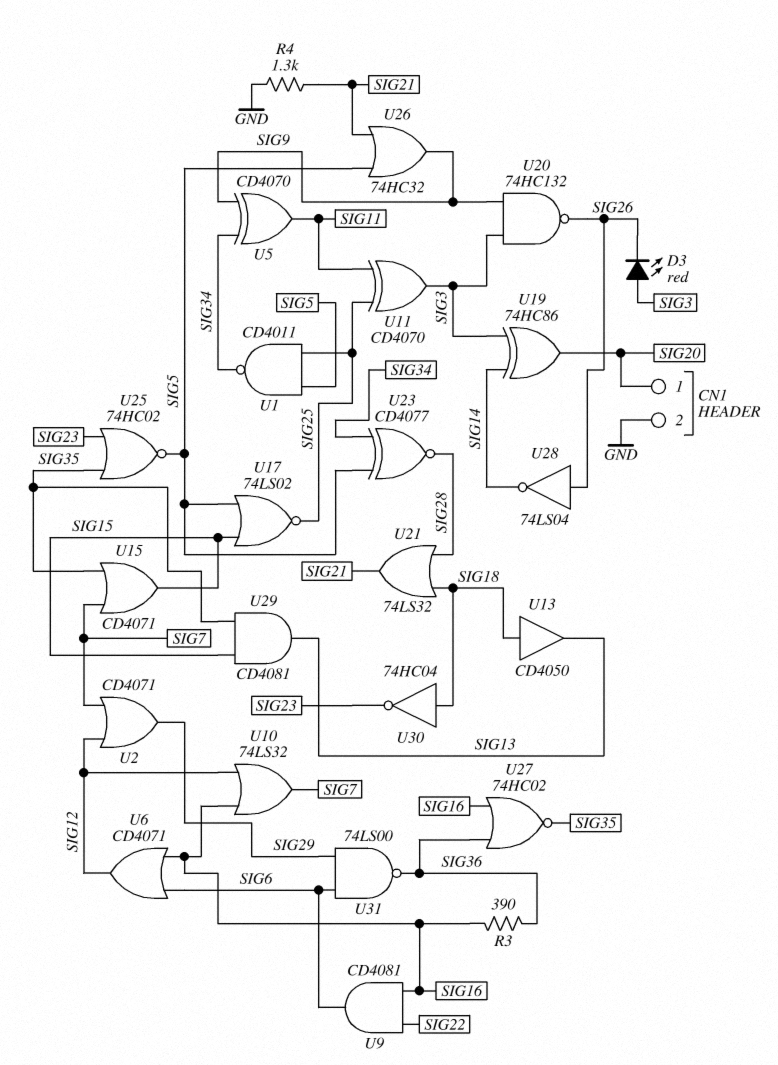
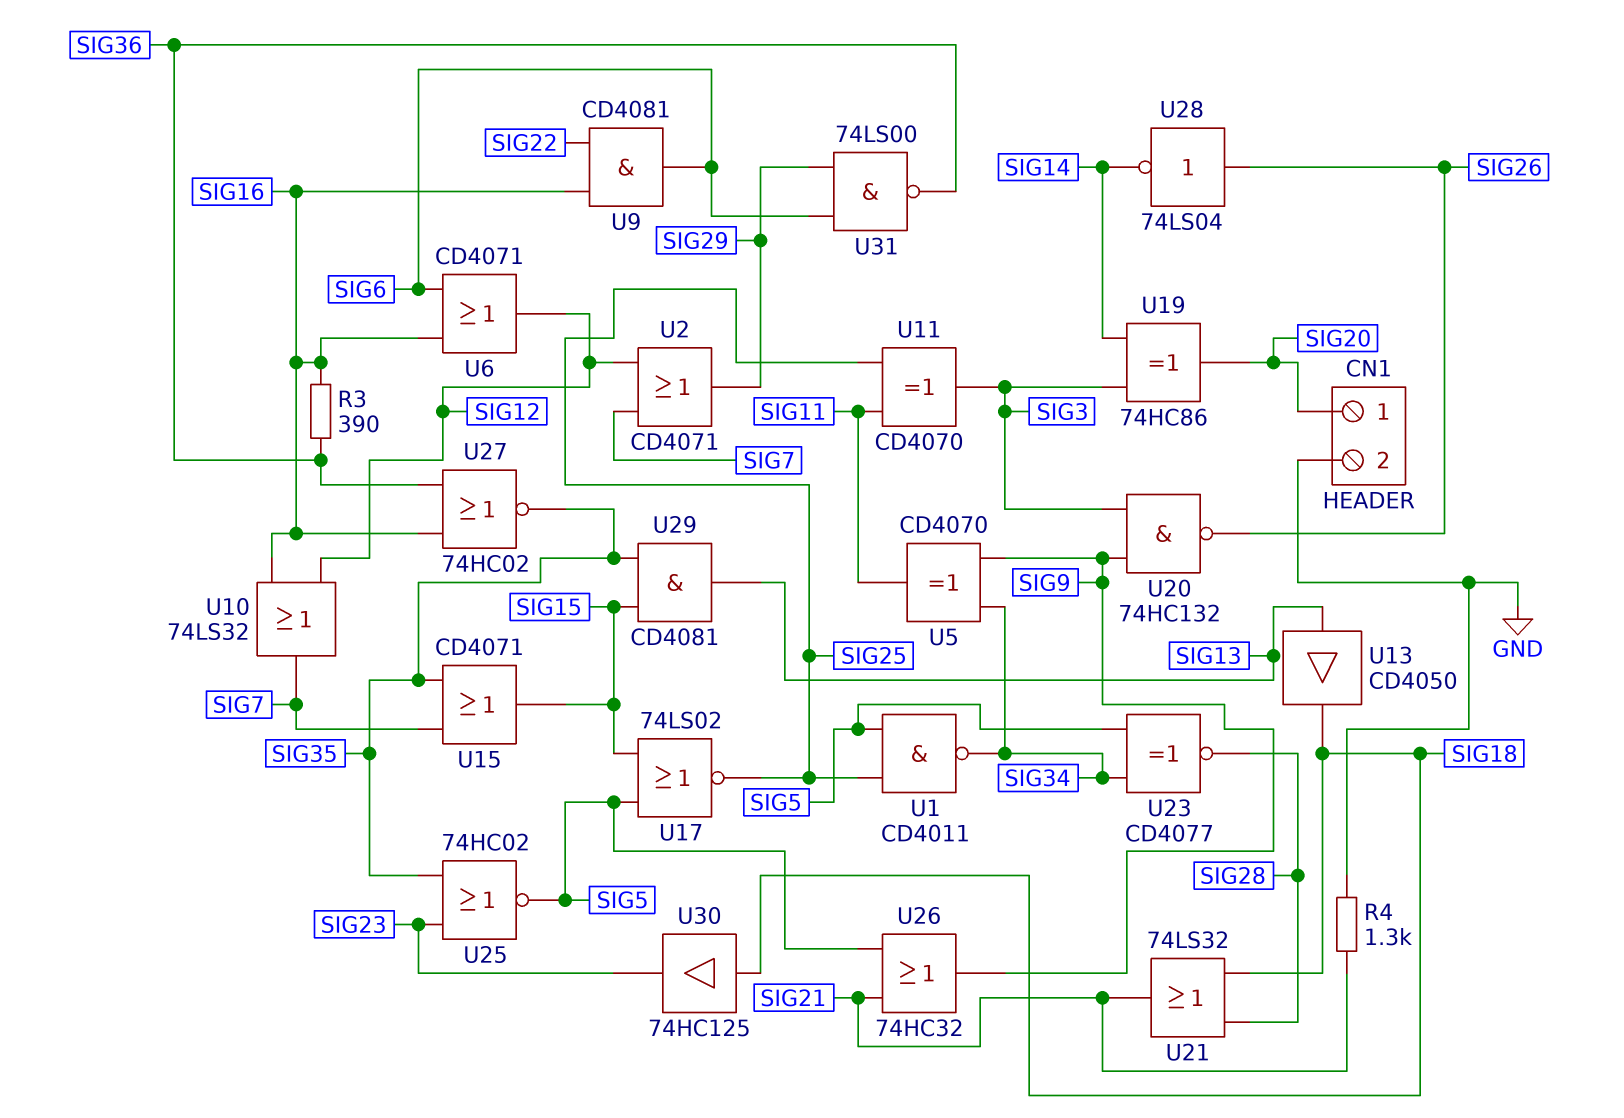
D3: LED red (A SIG3, K SIG26) -> none
U13: buffer CD4050 (in SIG18, out SIG13) -> buffer CD4050 (in SIG13, out SIG18)
U30: NOT 74HC04 (in SIG18, out SIG23) -> buffer 74HC125 (in SIG18, out SIG23)

